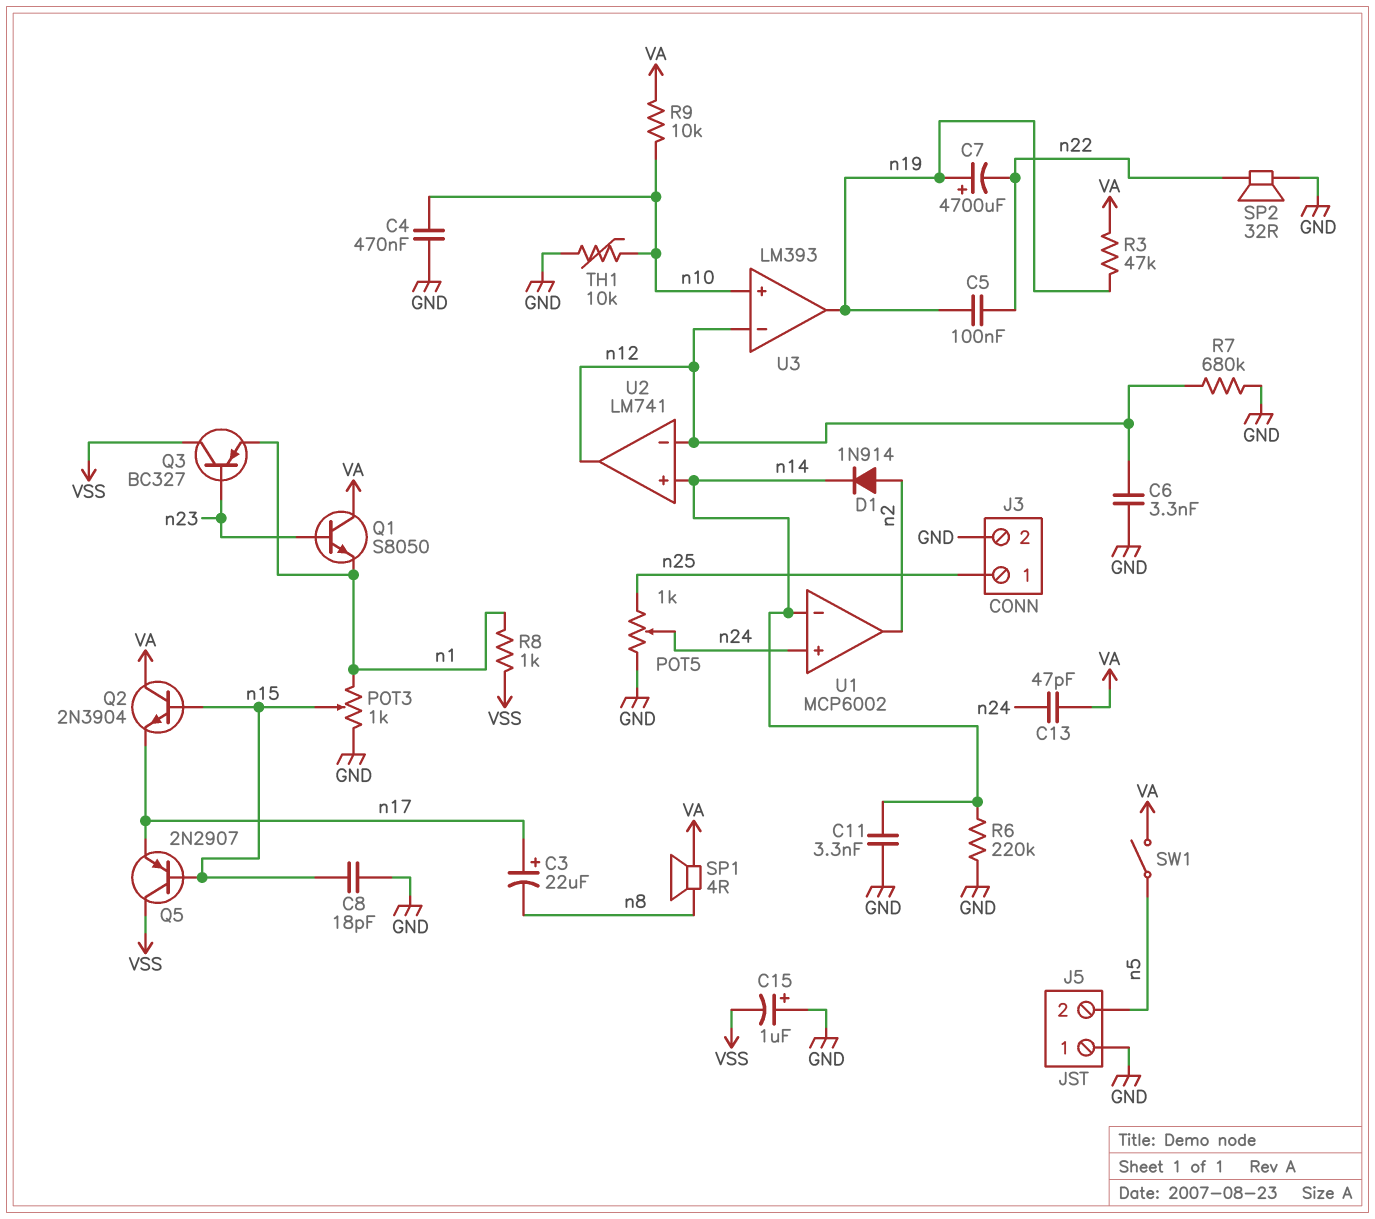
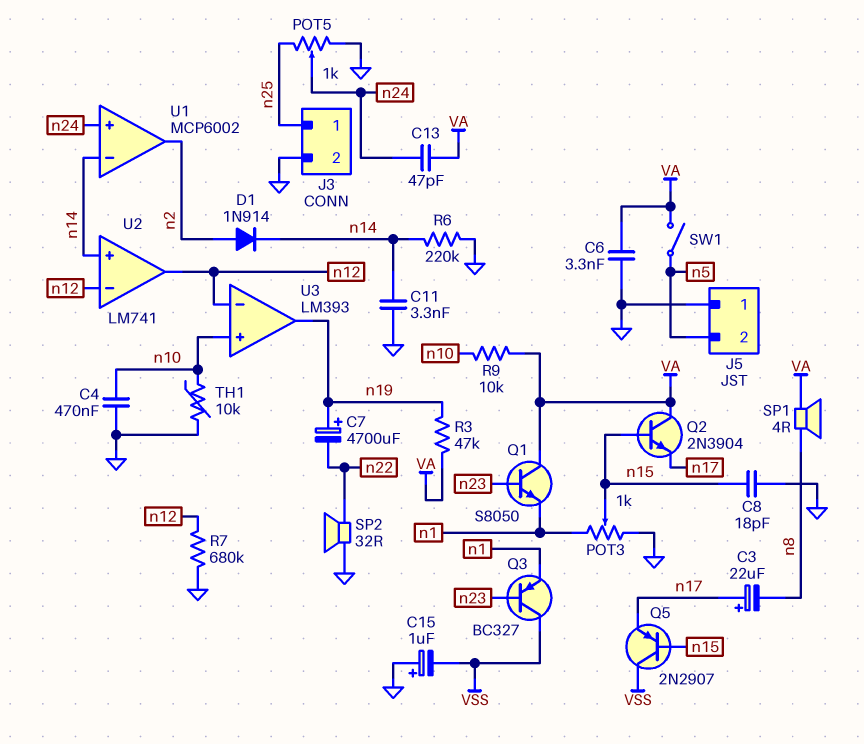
C5: 100nF (n19, n22) -> none
C6: 3.3nF (GND, n12) -> 3.3nF (GND, VA)
R8: 1k (VSS, n1) -> none

